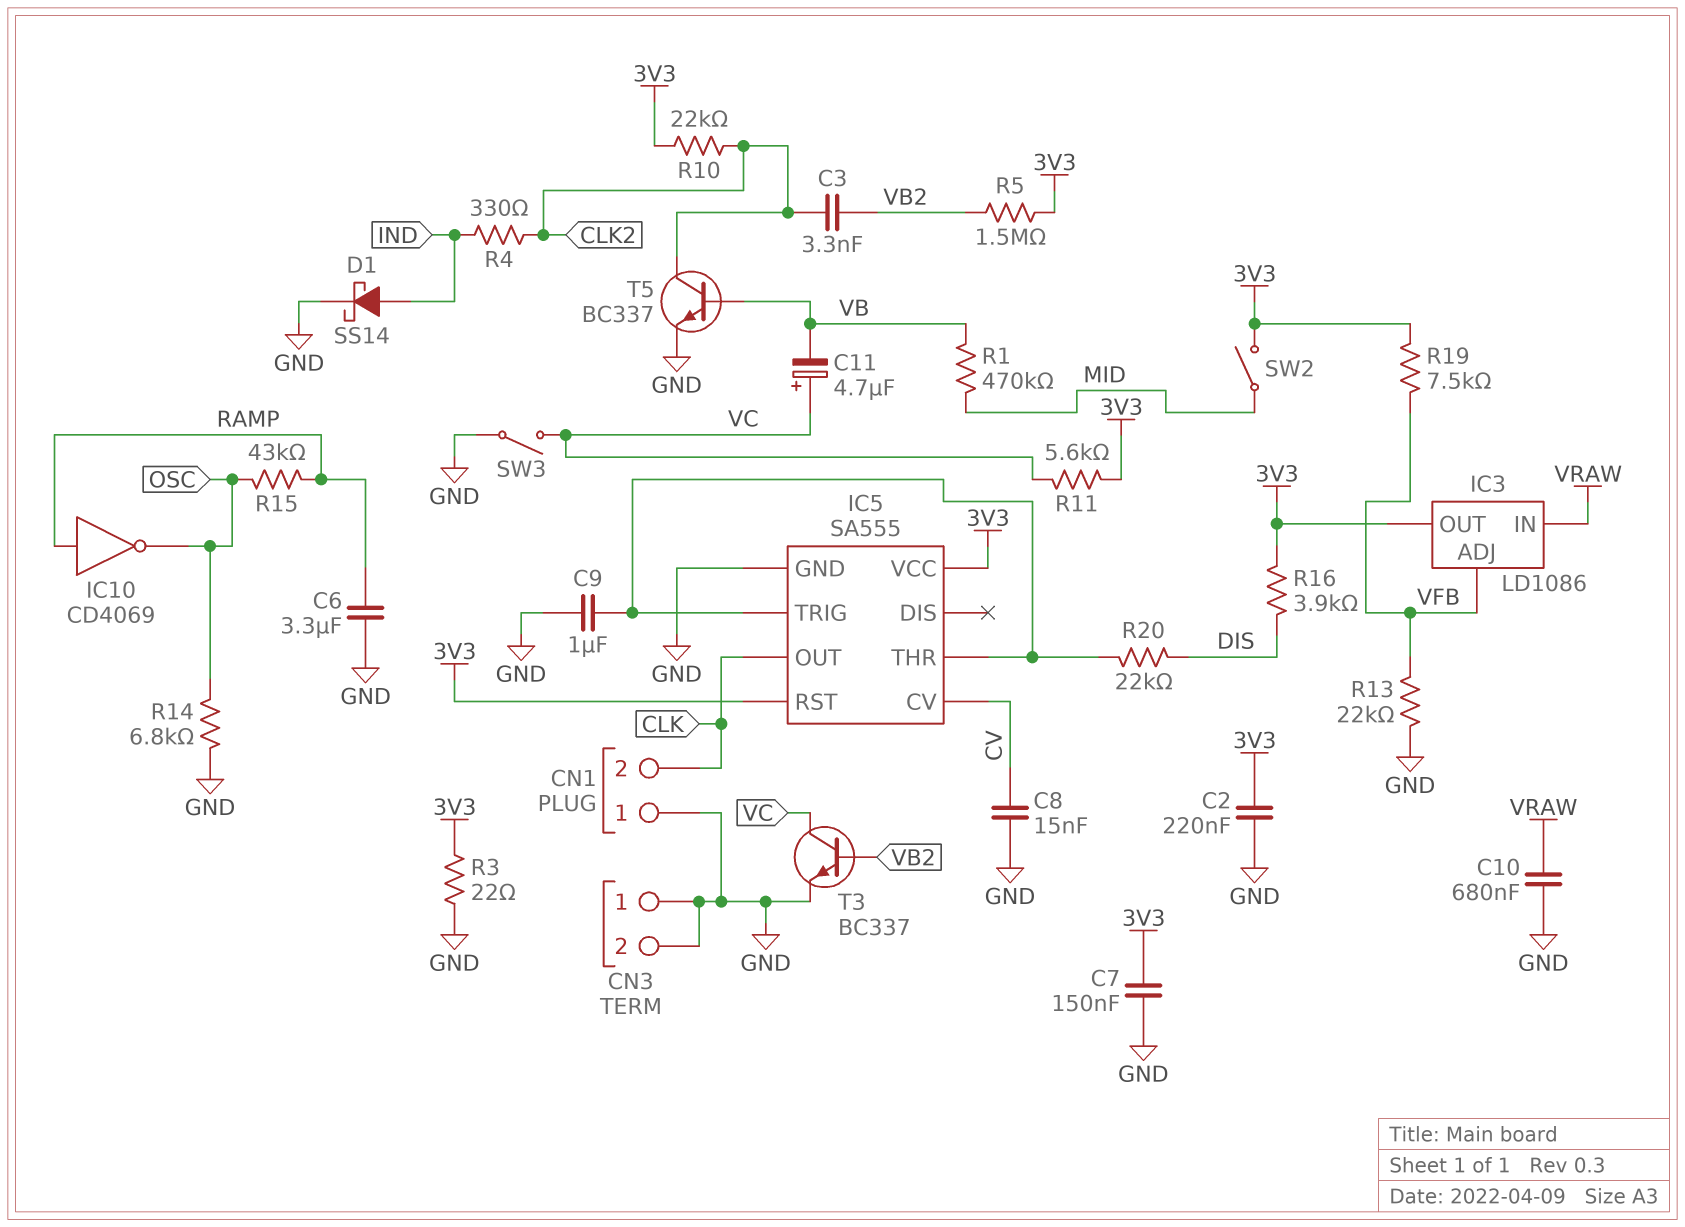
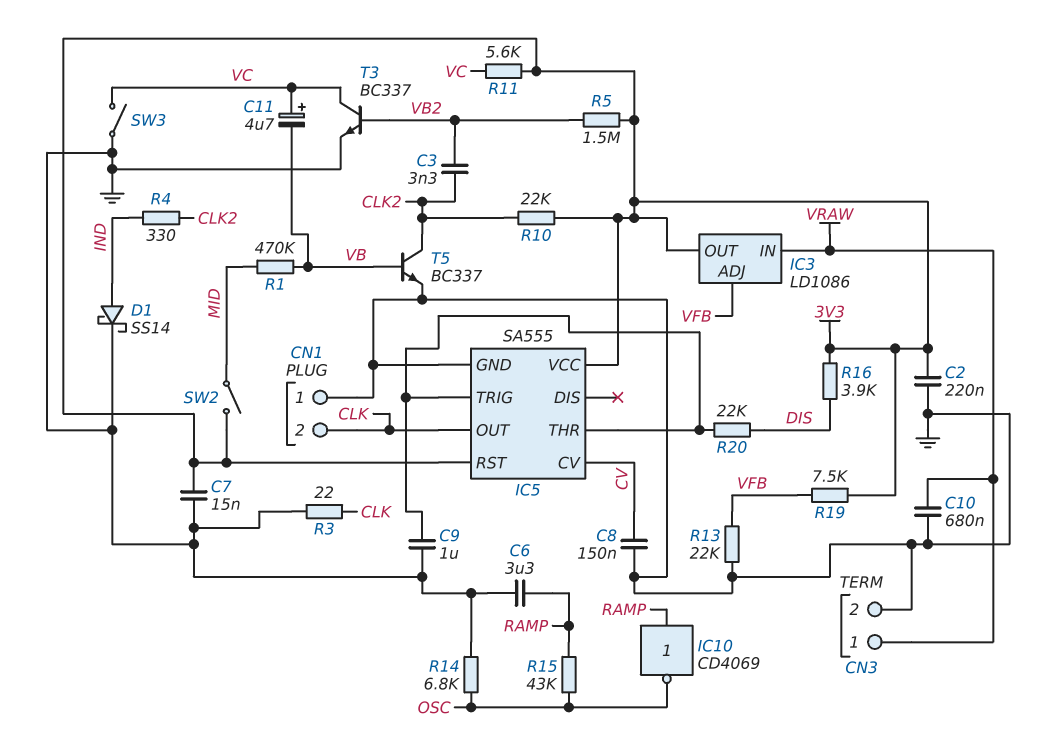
C7: 150nF (3V3, GND) -> 15nF (3V3, GND)
C8: 15nF (CV, GND) -> 150nF (CV, GND)
CN3 pin 1: GND -> VRAW
R3: 22 (3V3, GND) -> 22 (CLK, GND)

